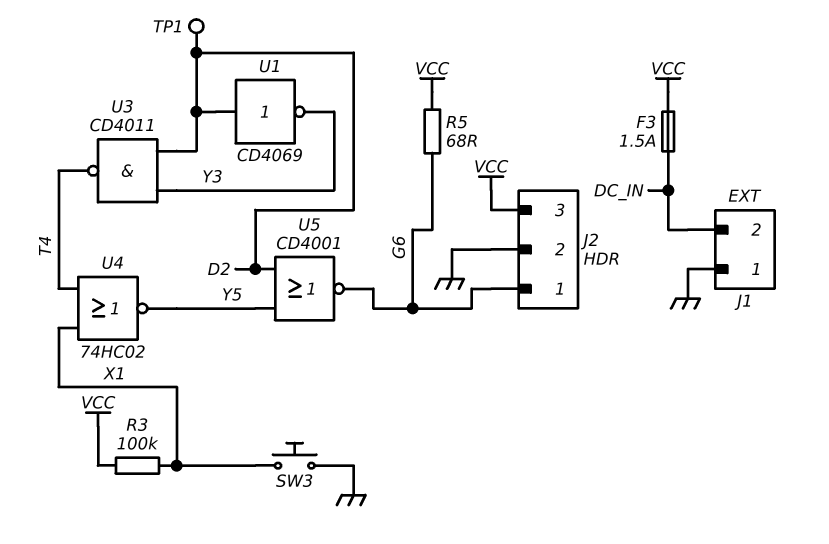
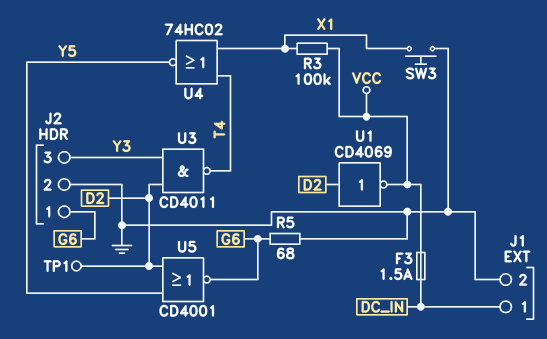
J1 pin 1: GND -> DC_IN
J1 pin 2: DC_IN -> GND
J2 pin 3: VCC -> Y3
R5: 68 (G6, VCC) -> 68 (G6, GND)
U1: NOT CD4069 (in D2, out Y3) -> NOT CD4069 (in D2, out VCC)

